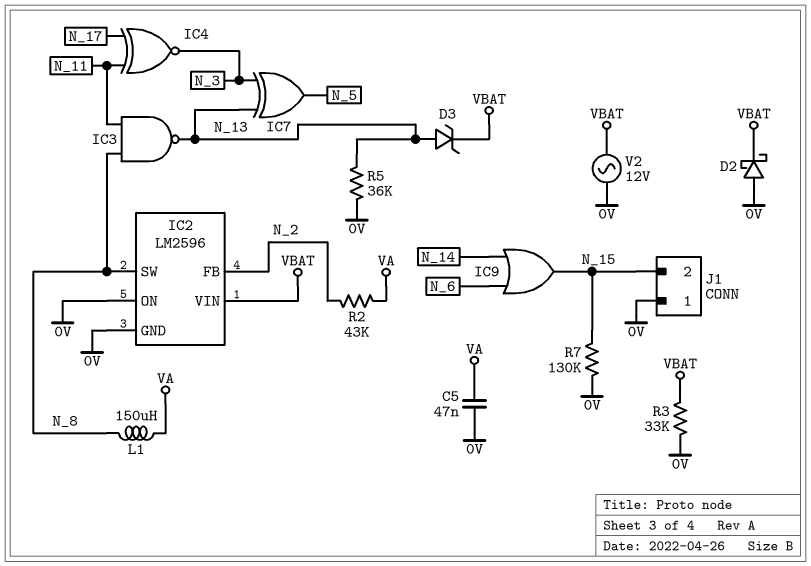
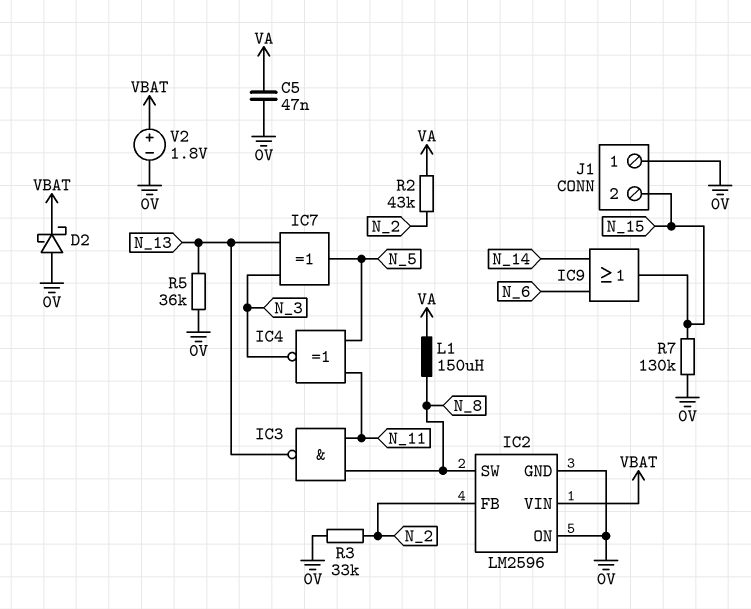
D3: zener (A N_13, K VBAT) -> none
IC4: XNOR (in N_11, in N_17, out N_3) -> XNOR (in N_5, in N_11, out N_3)
R3: 33k (0V, VBAT) -> 33k (0V, N_2)
V2: AC 12V (0V, VBAT) -> 1.8V (plus VBAT, minus 0V)

